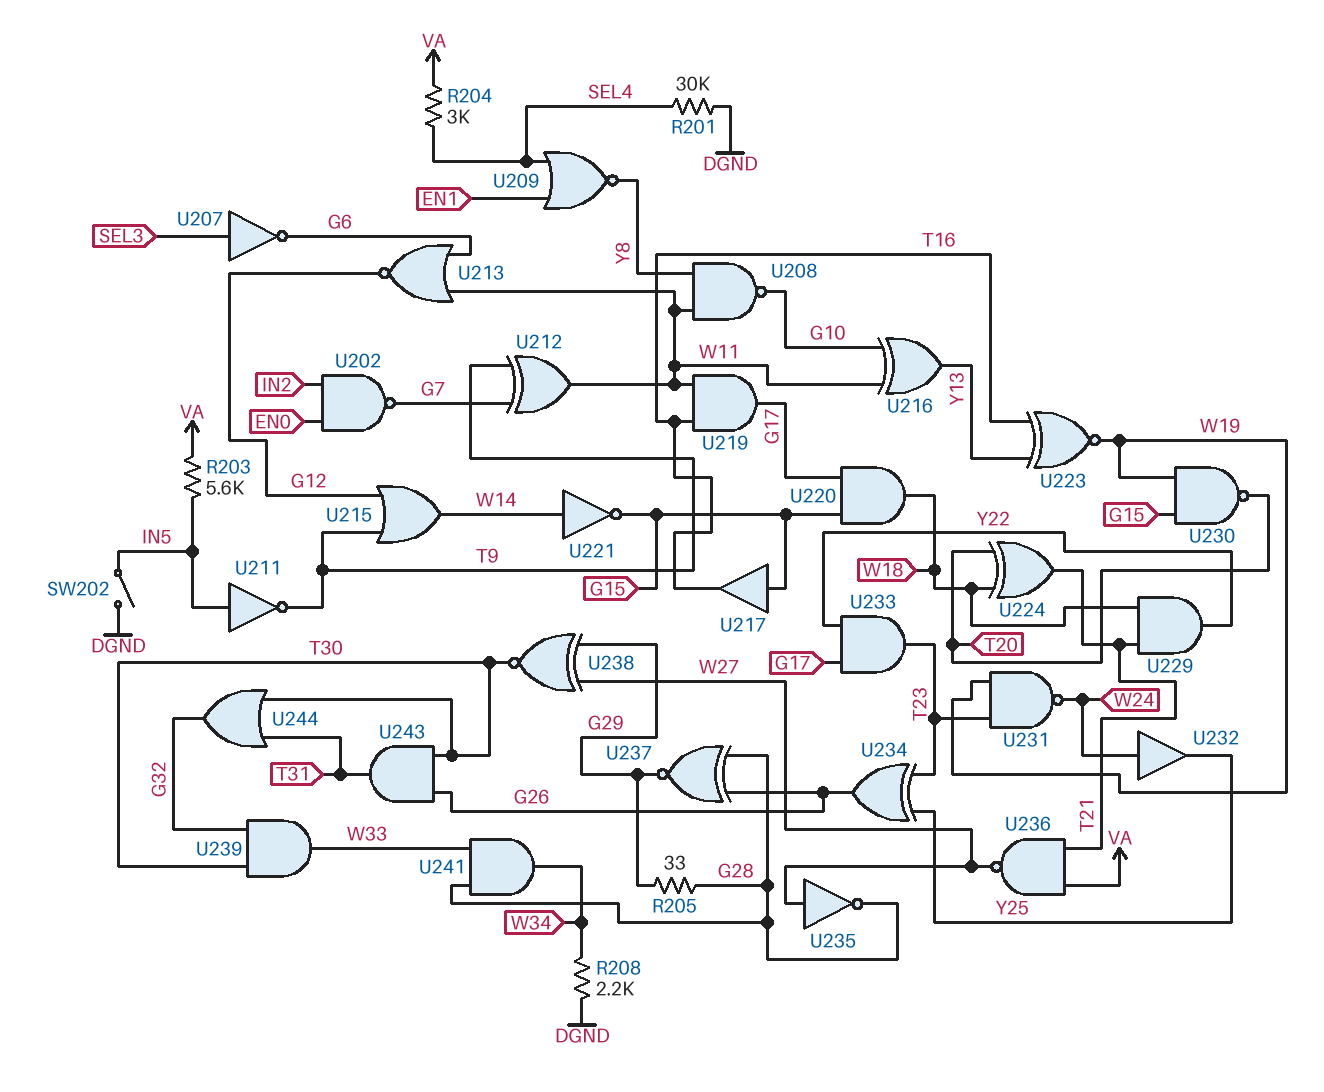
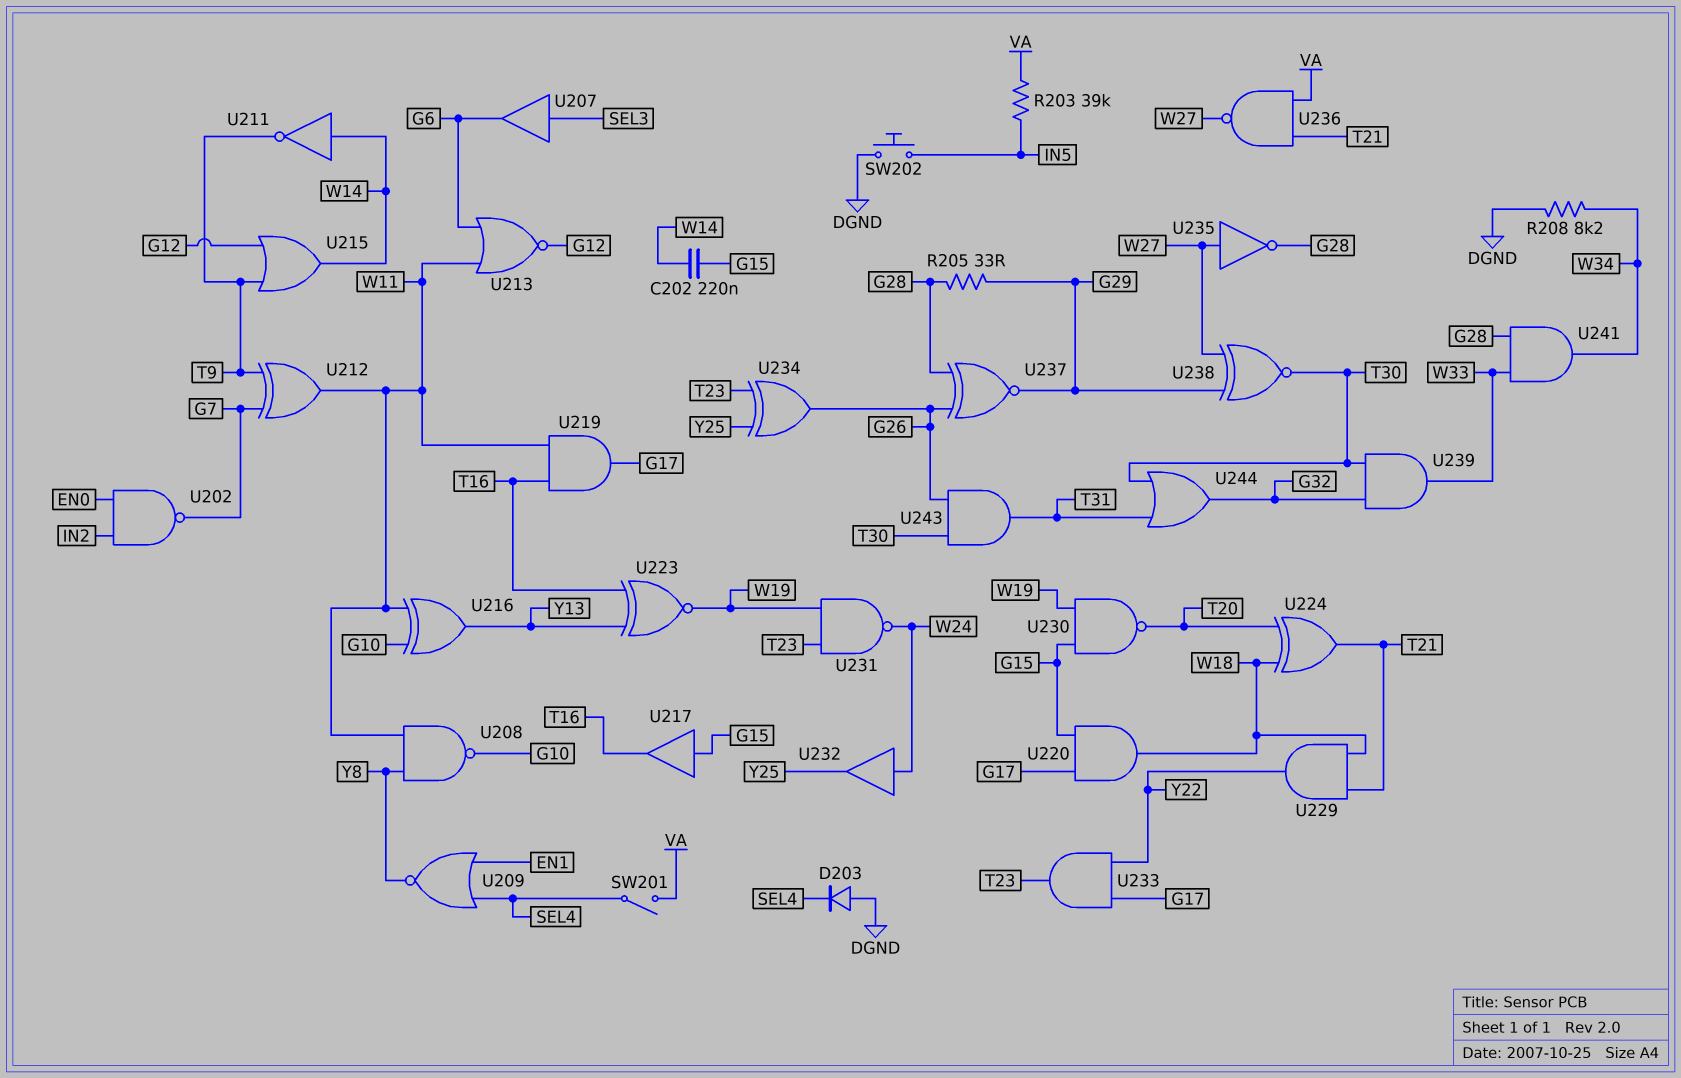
C202: none -> 220nF (G15, W14)
D203: none -> diode (A DGND, K SEL4)
R201: 30k (DGND, SEL4) -> none
R203: 5.6k (IN5, VA) -> 39k (IN5, VA)
R204: 3k (SEL4, VA) -> none
R208: 2.2k (DGND, W34) -> 8.2k (DGND, W34)
SW201: none -> switch (SEL4, VA)
SW202: switch (DGND, IN5) -> button (DGND, IN5)
U207: NOT (in SEL3, out G6) -> buffer (in SEL3, out G6)
U211: NOT (in IN5, out T9) -> NOT (in W14, out T9)
U221: NOT (in W14, out G15) -> none

